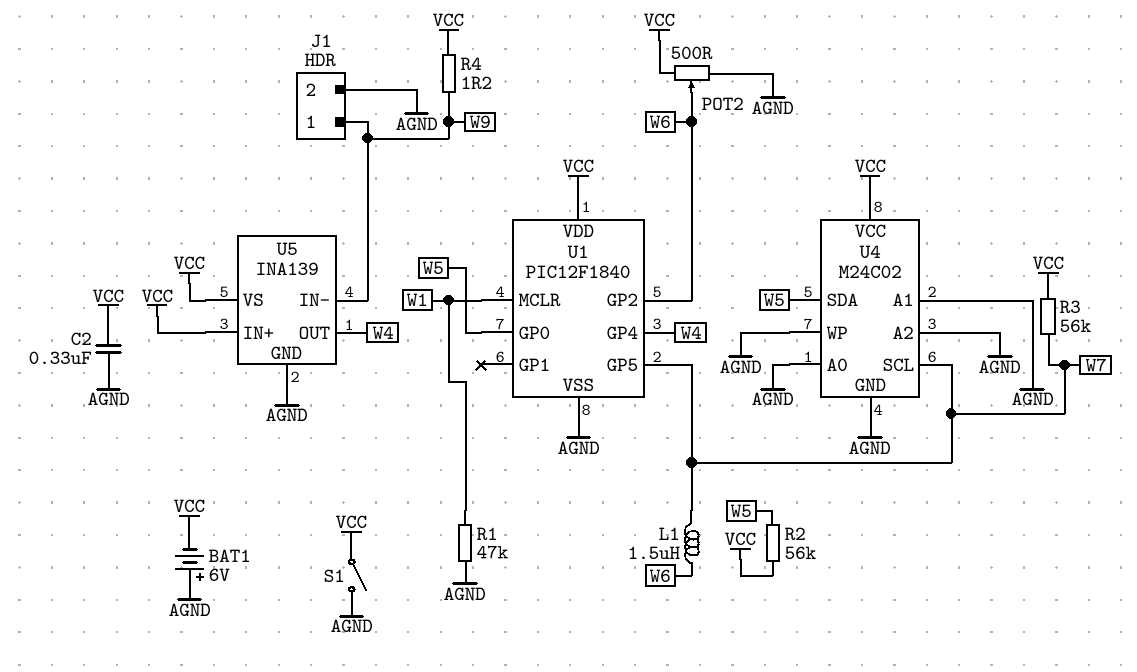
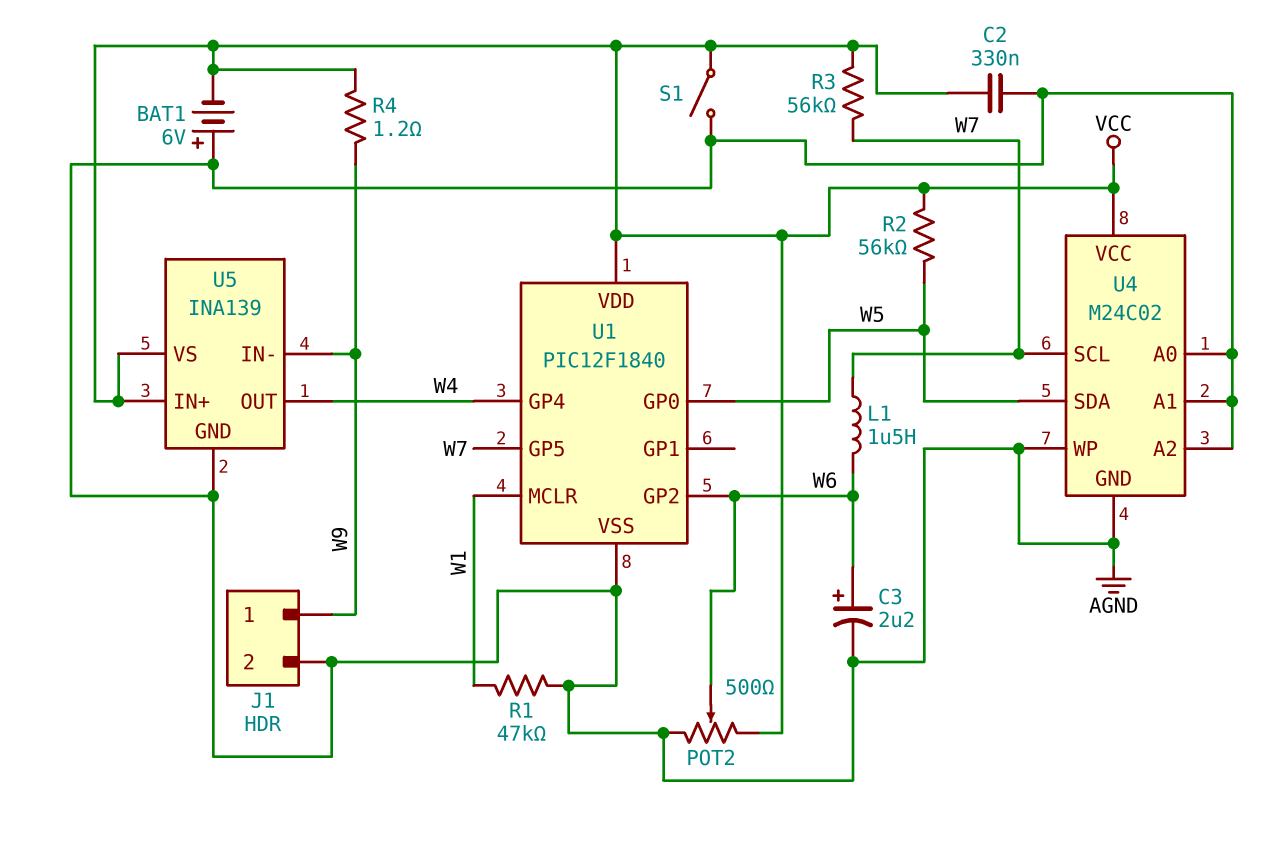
C3: none -> 2.2uF (plus W6, minus AGND)

